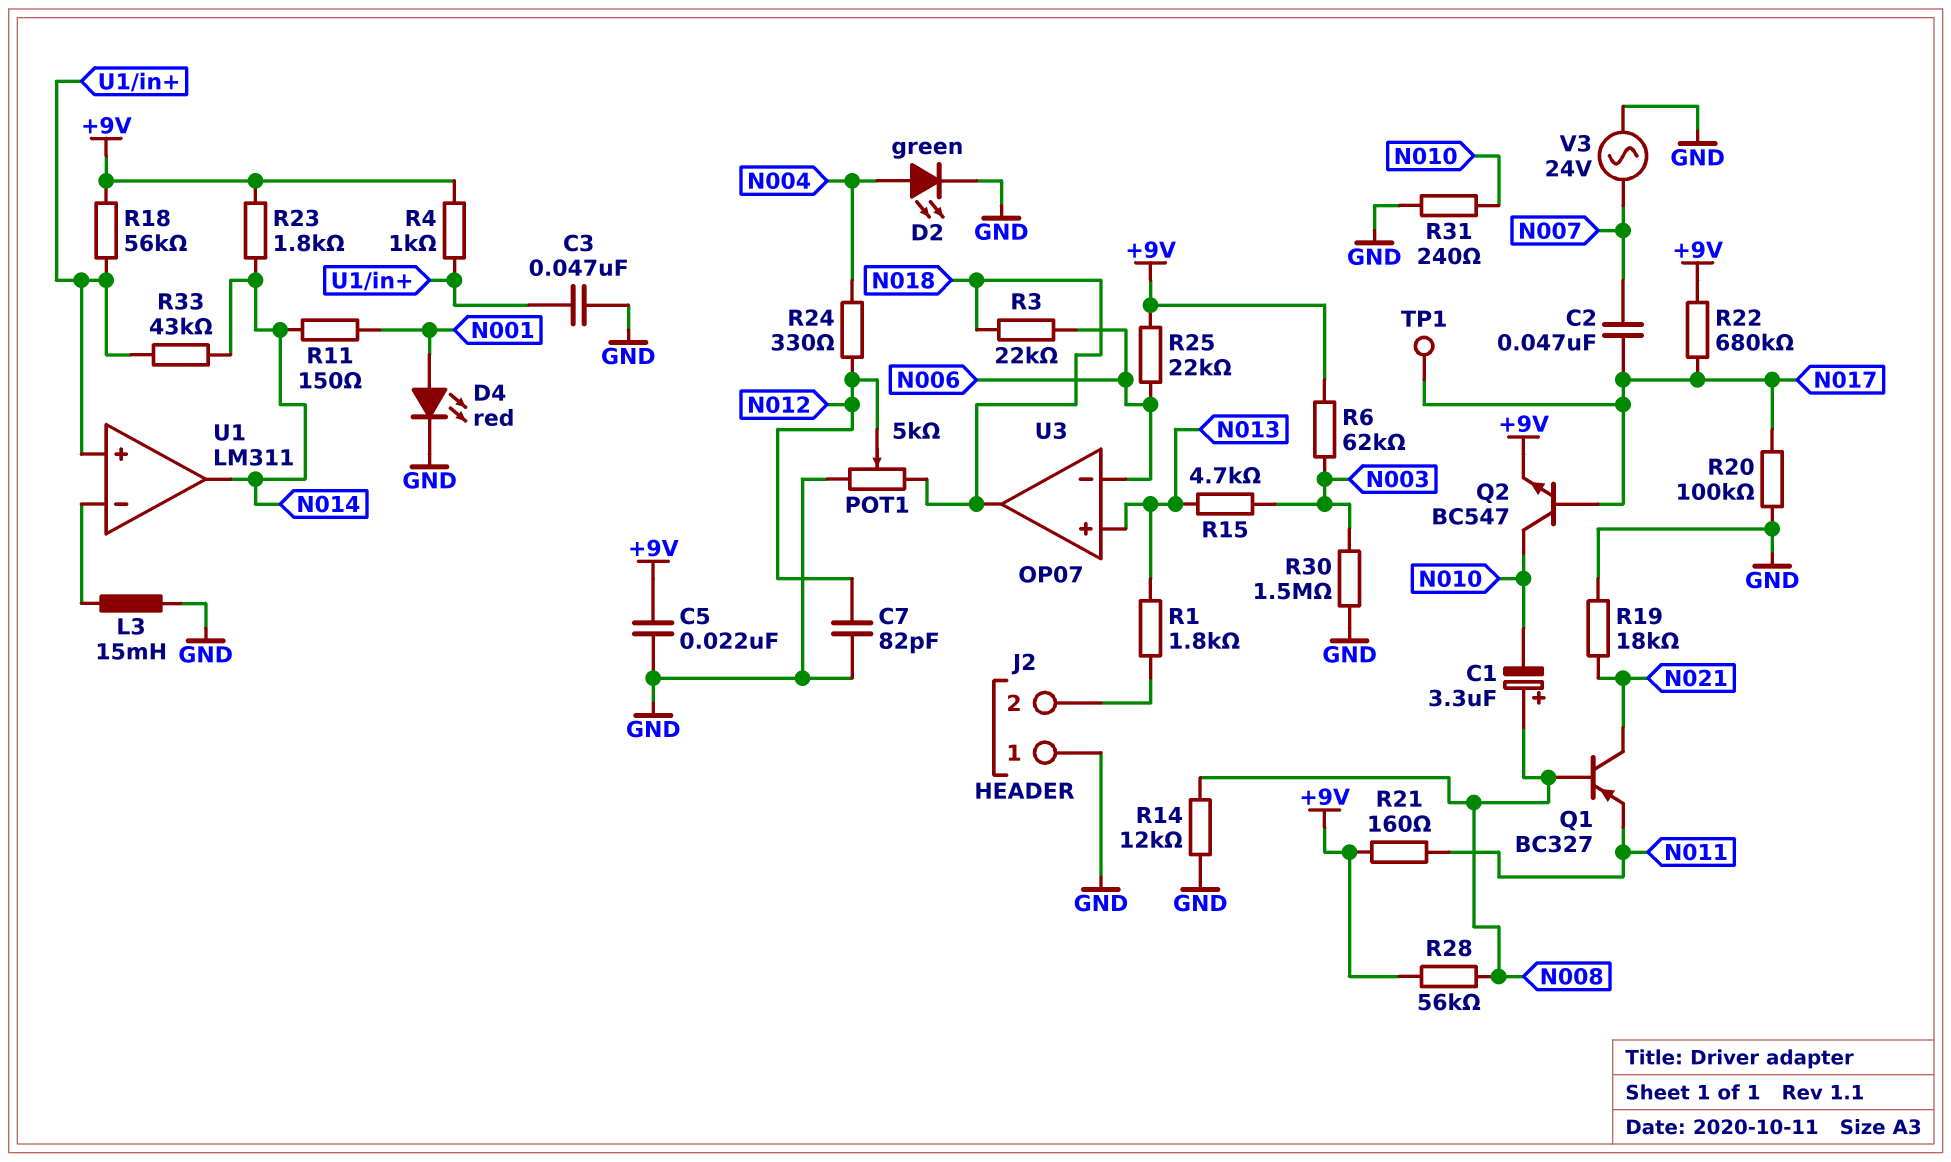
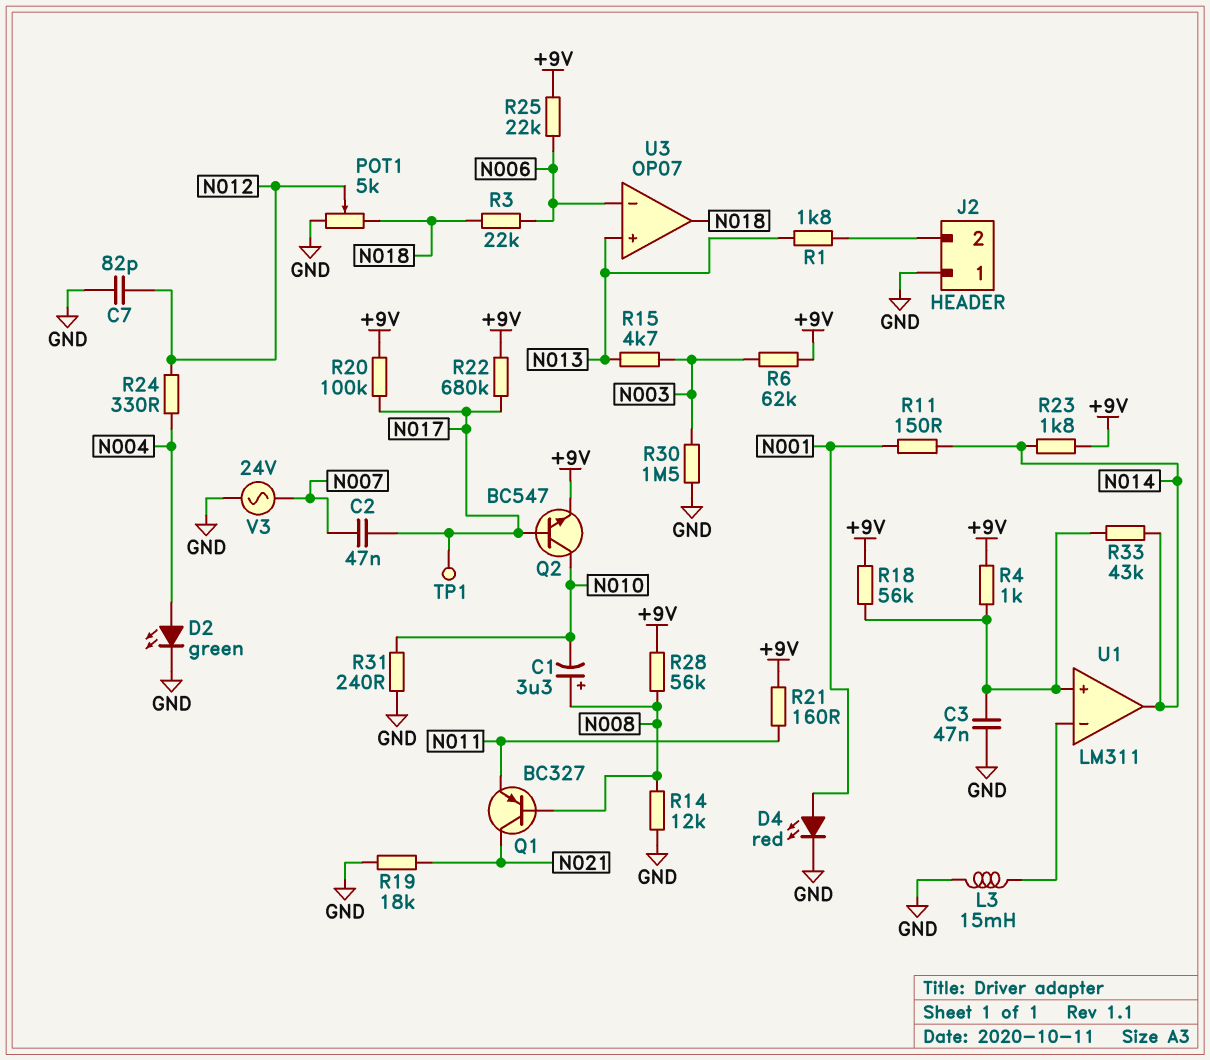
C5: 22nF (+9V, GND) -> none
R20: 100k (GND, N017) -> 100k (+9V, N017)

